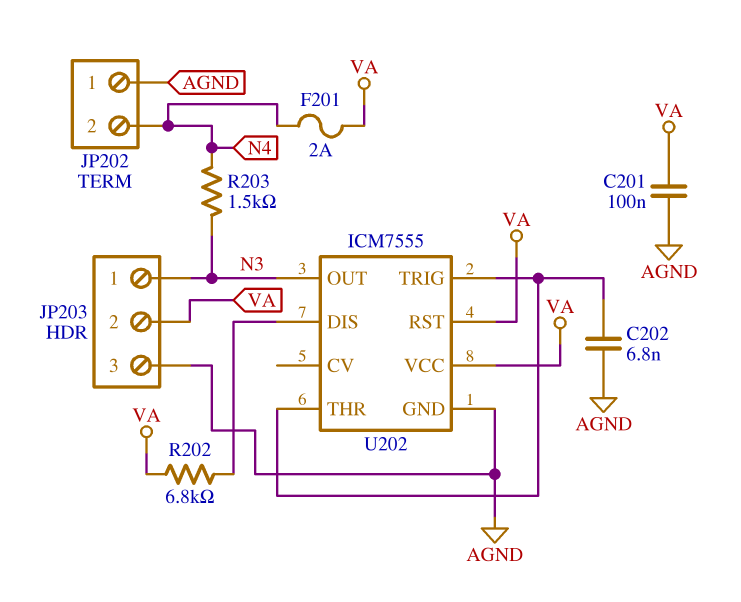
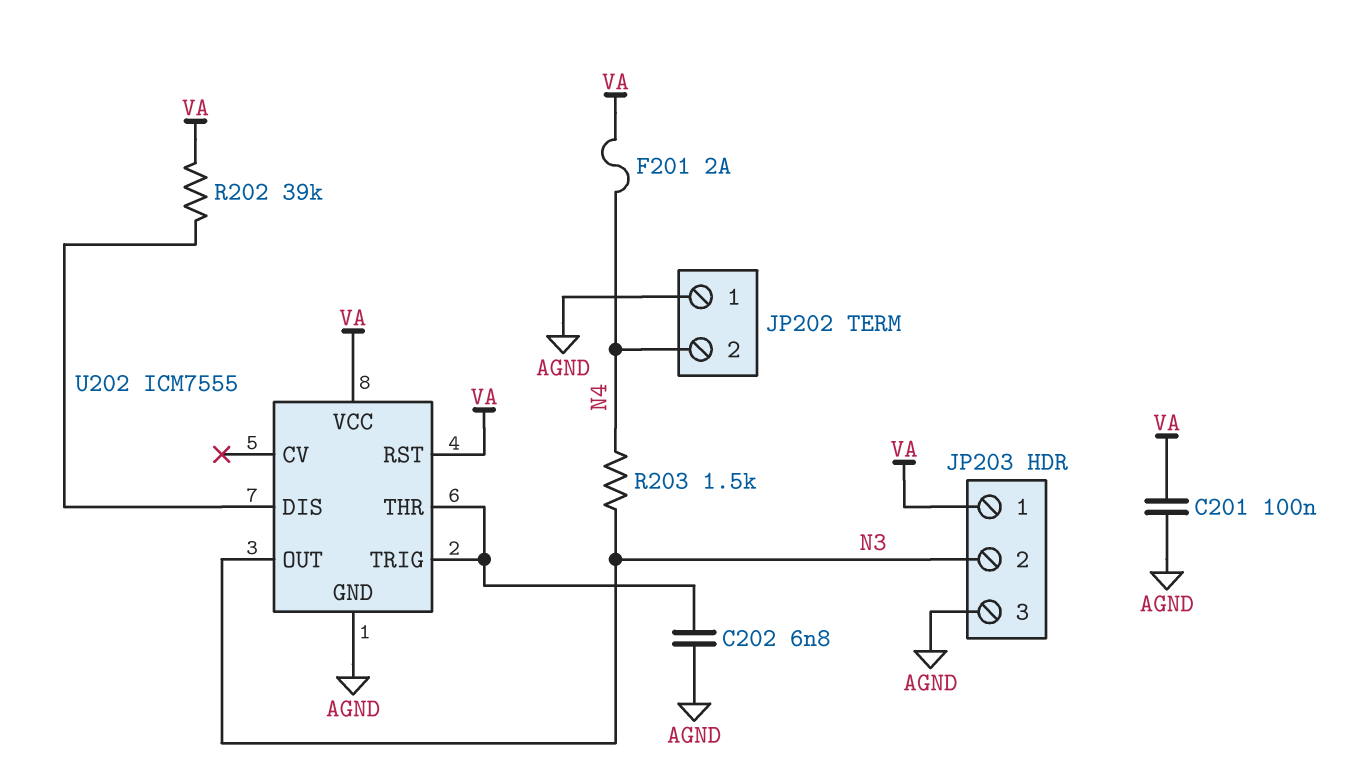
JP203 pin 1: N3 -> VA
JP203 pin 2: VA -> N3
R202: 6.8k (U202/DIS, VA) -> 39k (U202/DIS, VA)

